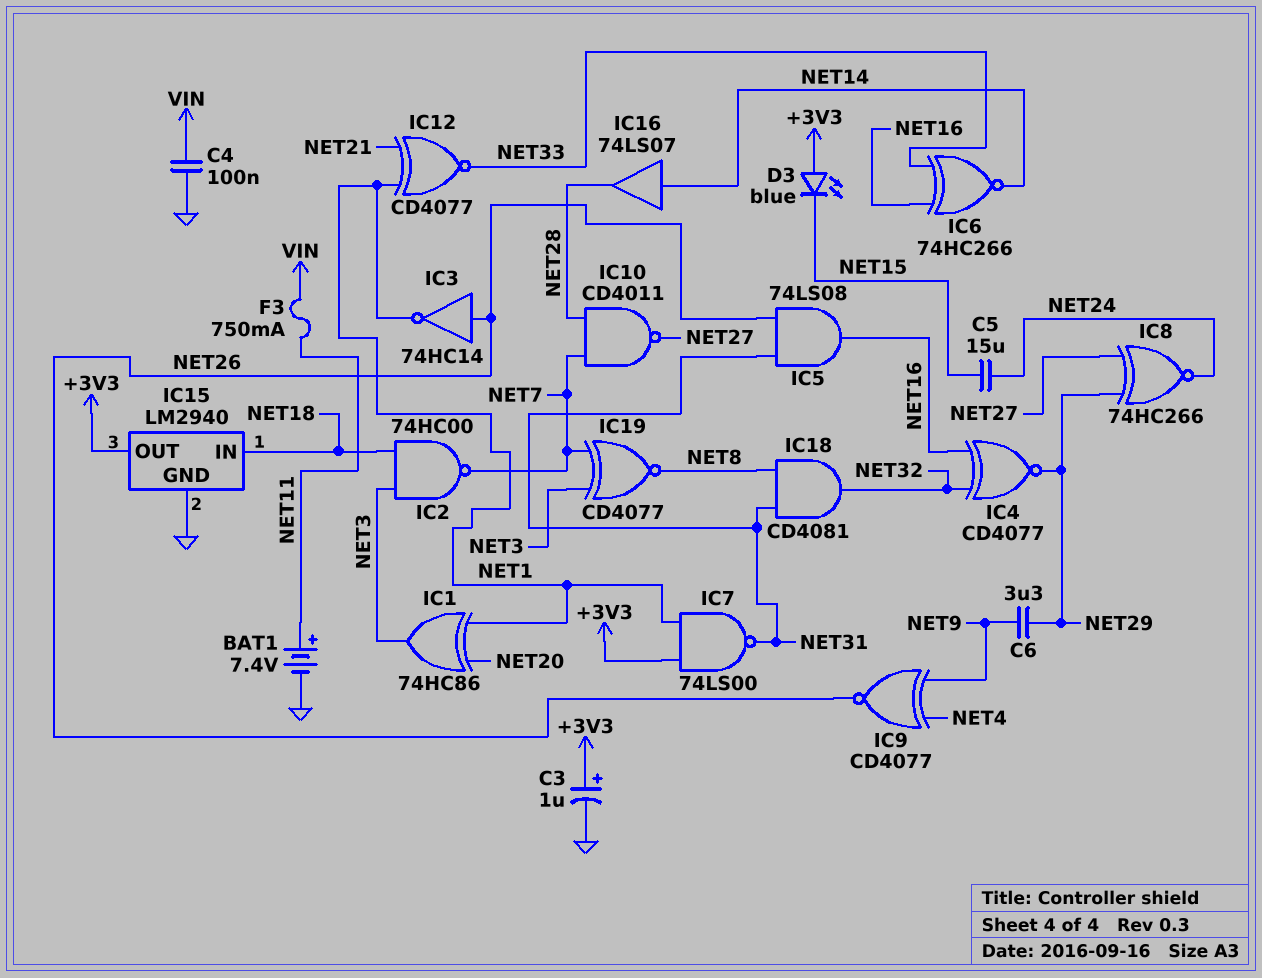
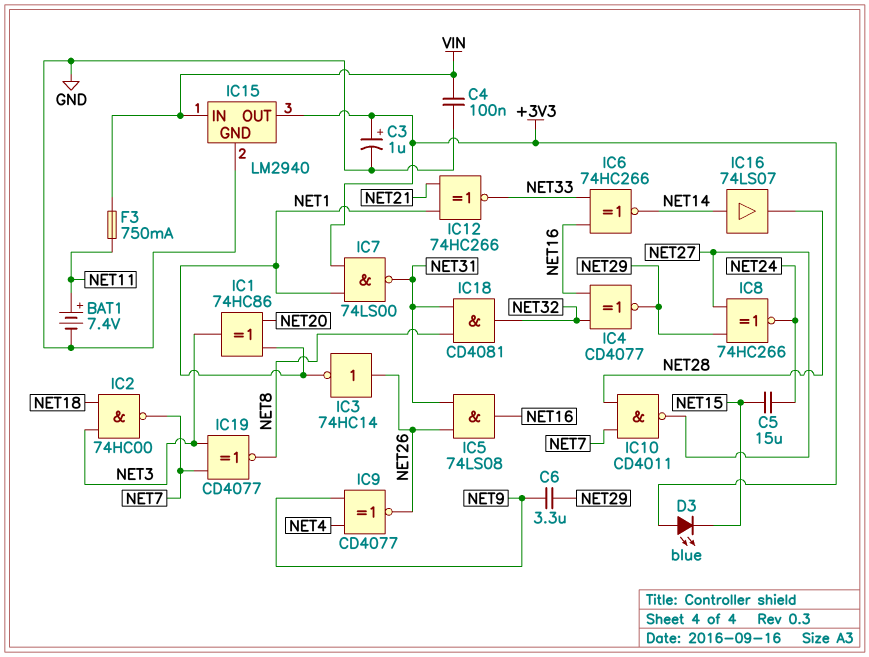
IC12: XNOR CD4077 (in NET1, in NET21, out NET33) -> XNOR 74HC266 (in NET1, in NET21, out NET33)
IC15 pin IN: NET18 -> VIN

